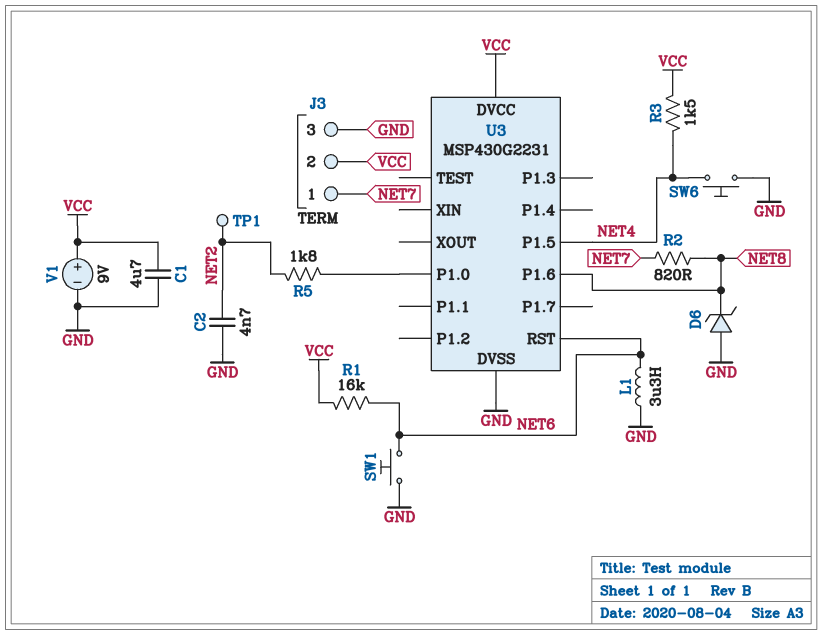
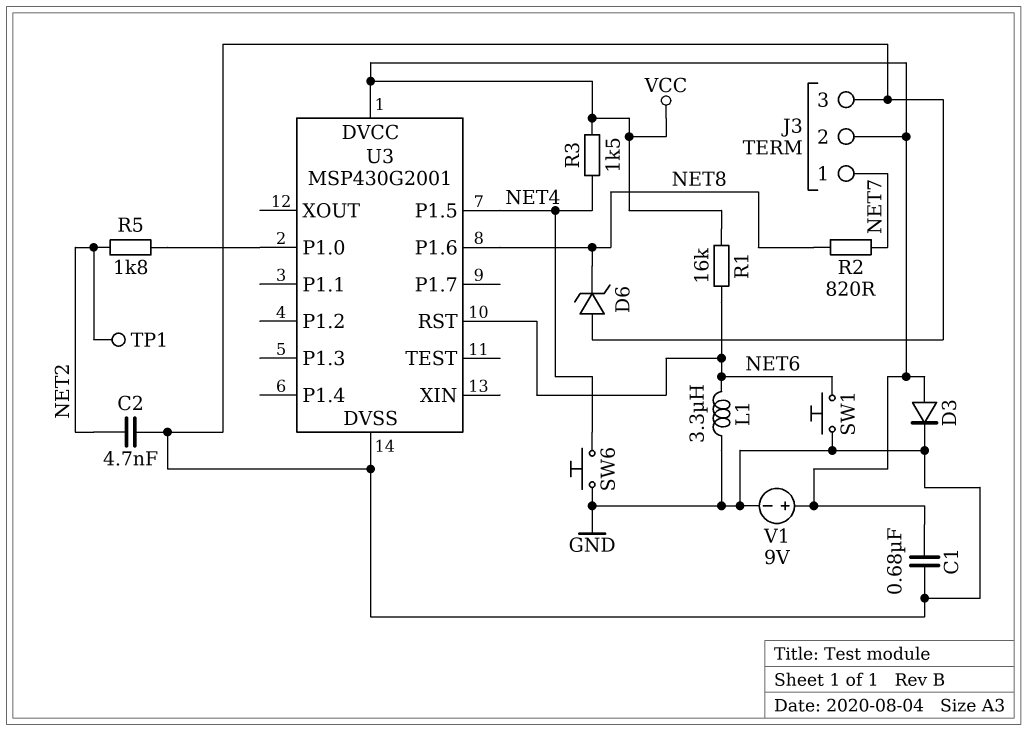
C1: 4.7uF (GND, VCC) -> 680nF (GND, VCC)
D3: none -> diode (A VCC, K GND)
U3: MSP430G2231 -> MSP430G2001

